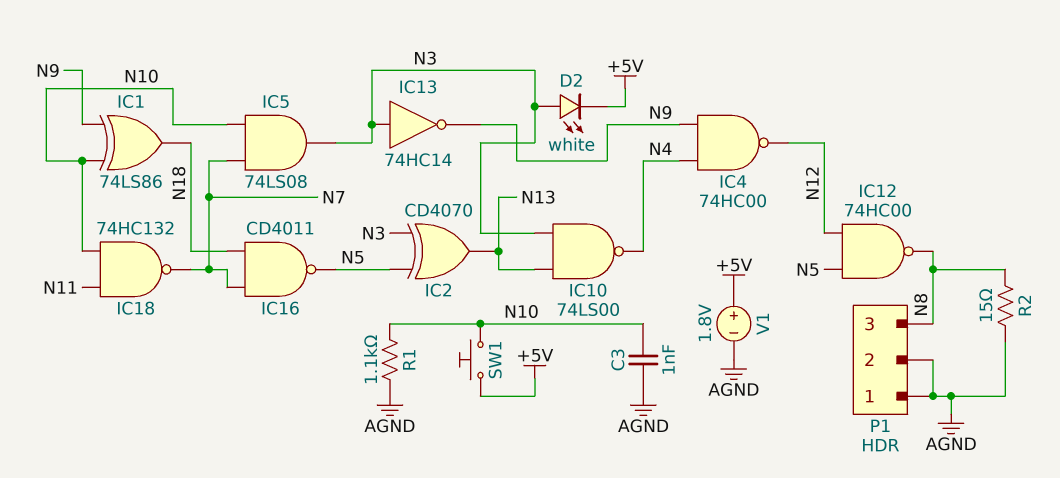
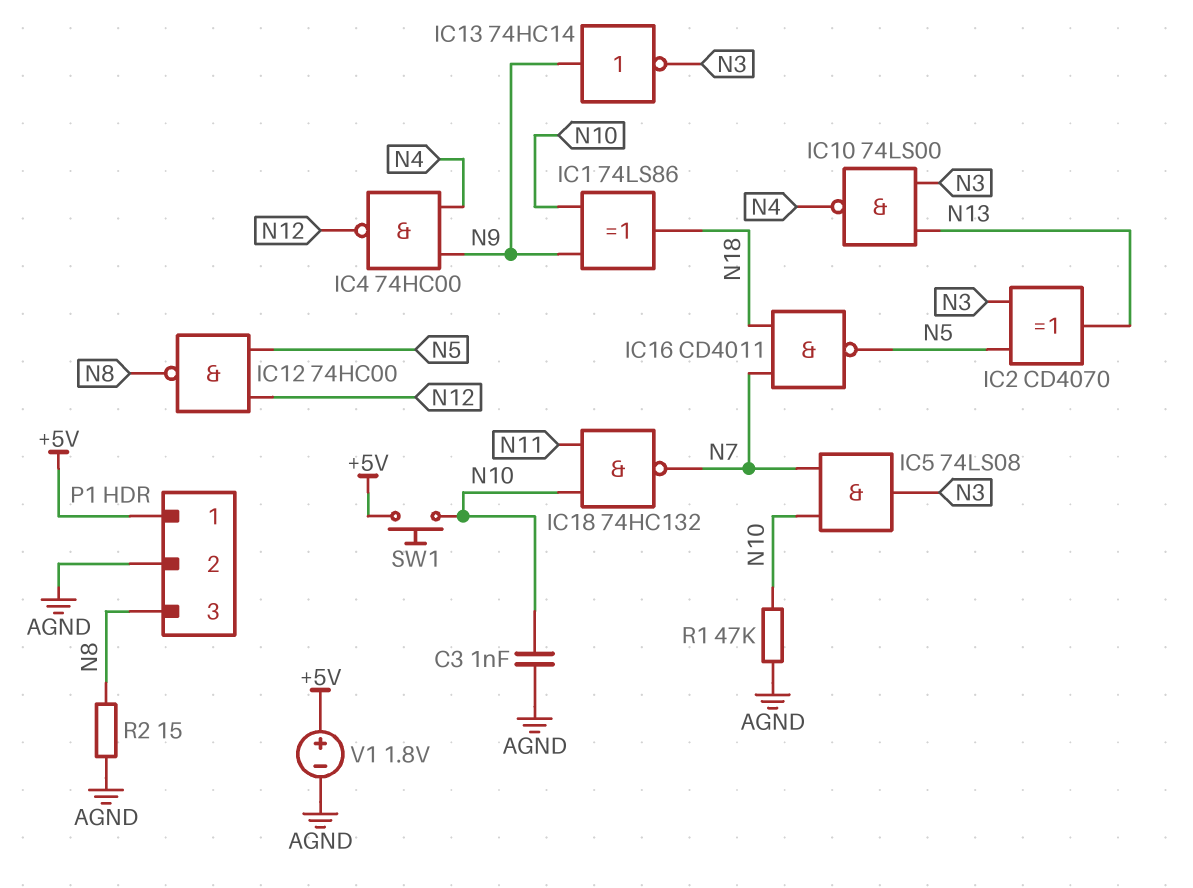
D2: LED white (A N3, K +5V) -> none
IC13: NOT 74HC14 (in N3, out N9) -> NOT 74HC14 (in N9, out N3)
P1 pin 1: AGND -> +5V
R1: 1.1k (AGND, N10) -> 47k (AGND, N10)

